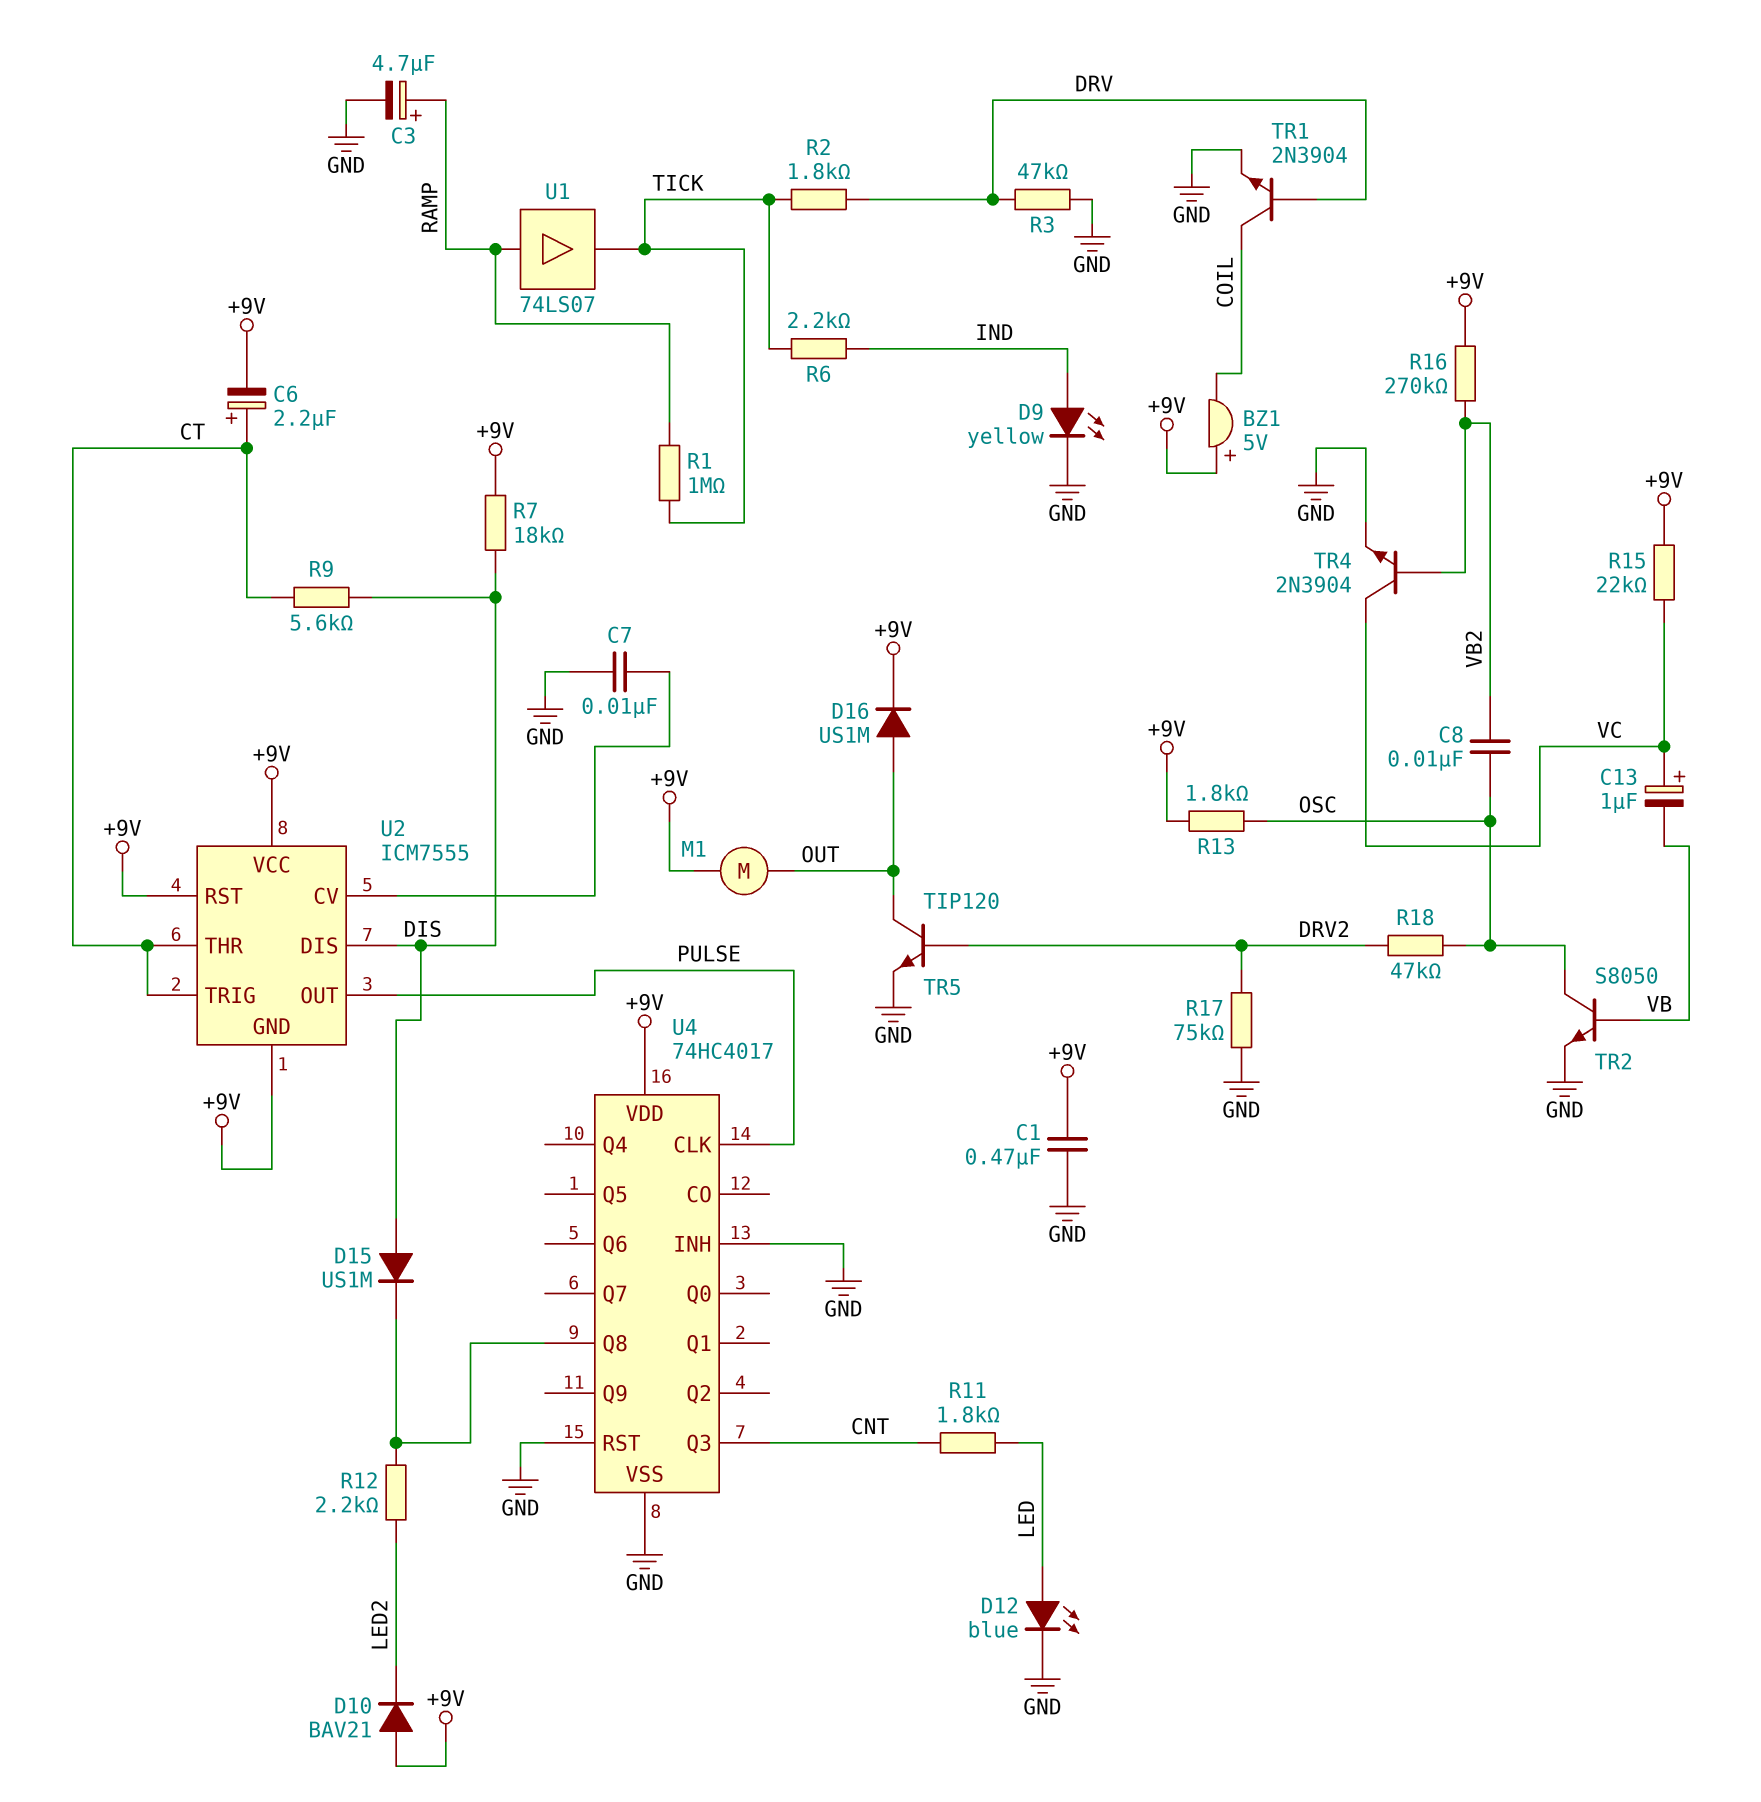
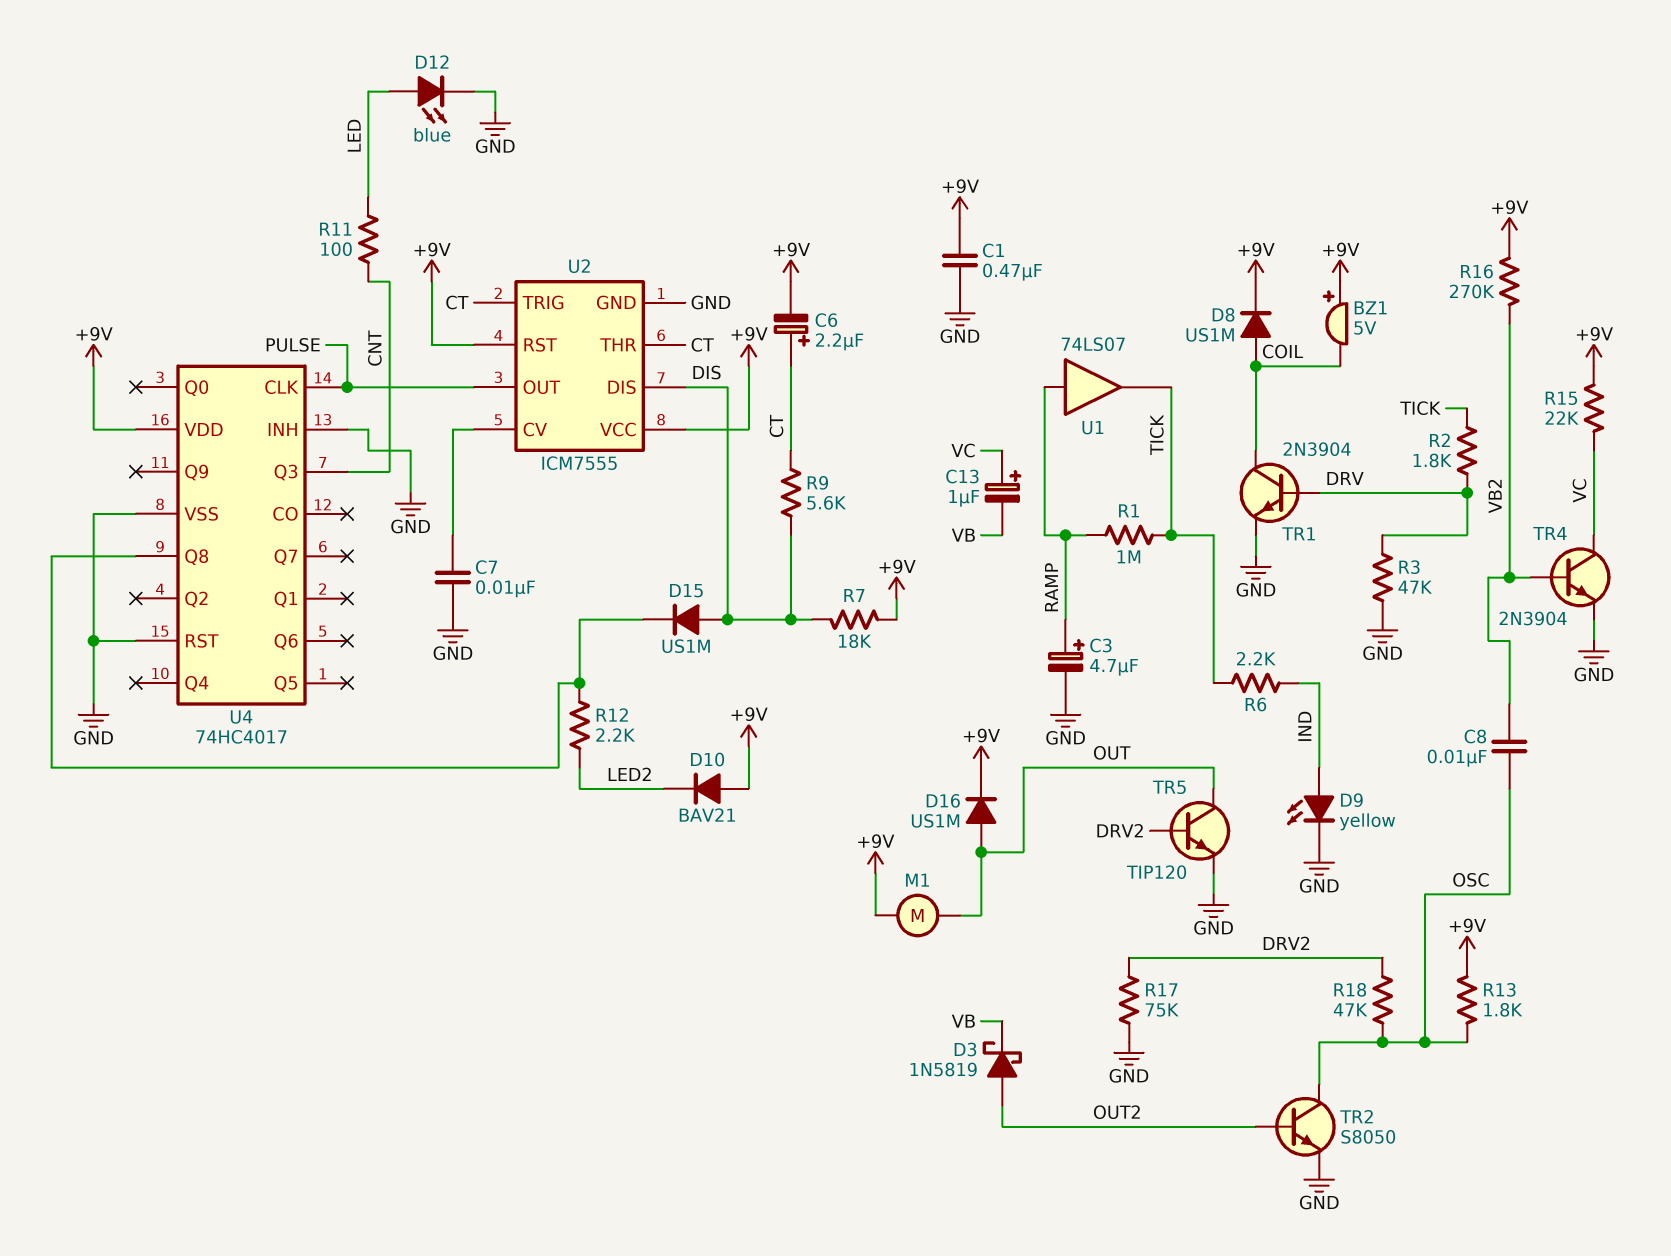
D3: none -> schottky 1N5819 (A OUT2, K VB)
D8: none -> diode US1M (A COIL, K +9V)
R11: 1.8k (CNT, LED) -> 100 (CNT, LED)
TR2: NPN S8050 (B VB, C OSC, E GND) -> NPN S8050 (B OUT2, C OSC, E GND)
U2 pin GND: +9V -> GND

